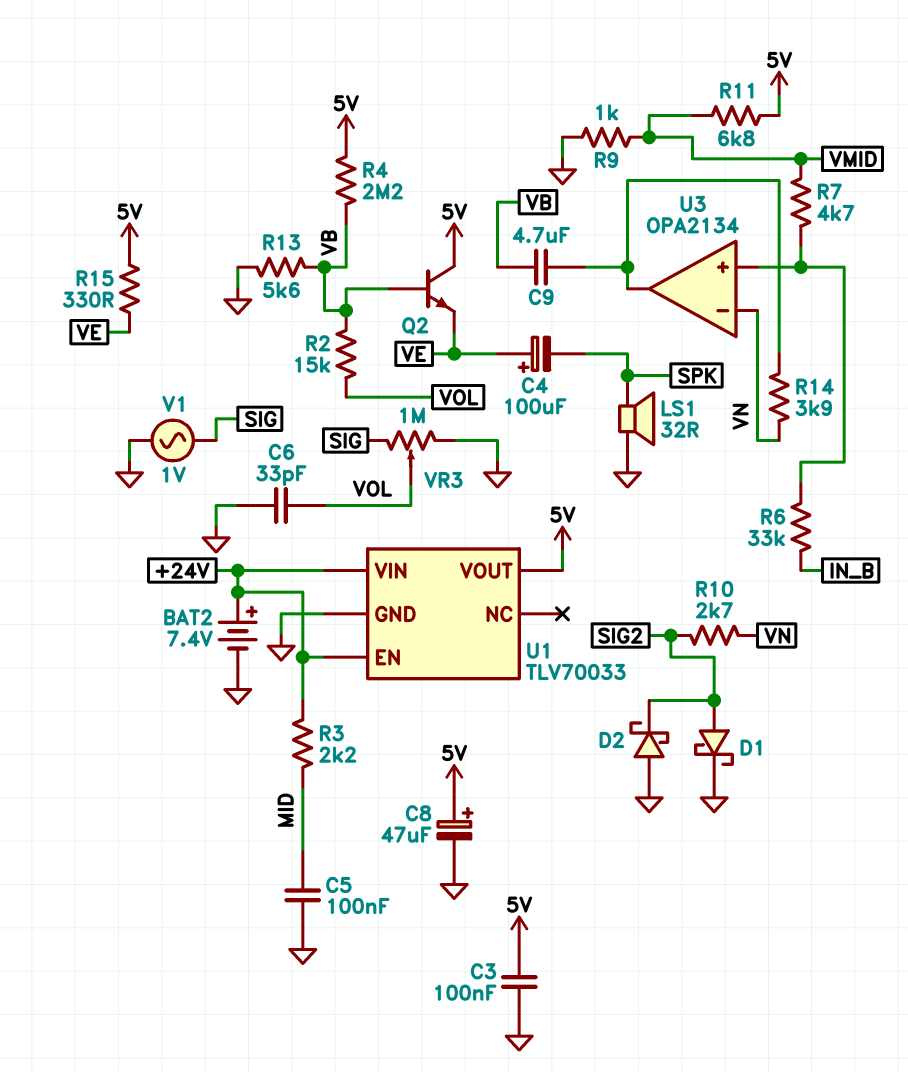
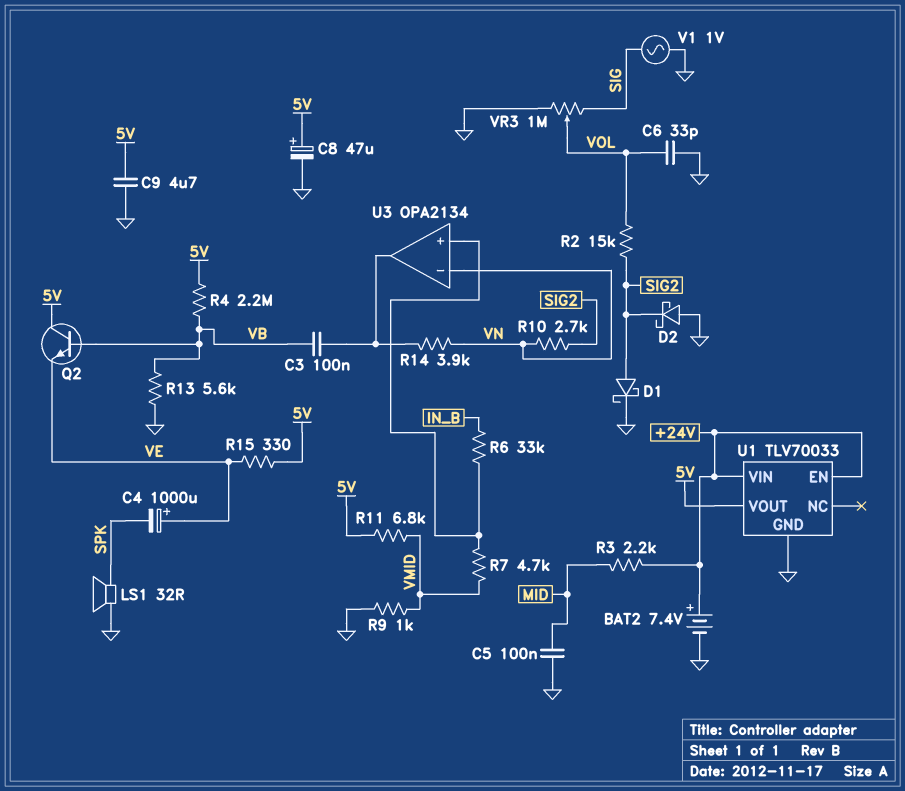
C3: 100nF (5V, GND) -> 100nF (U3/out, VB)
C4: 100uF (plus VE, minus SPK) -> 1000uF (plus VE, minus SPK)
C9: 4.7uF (U3/out, VB) -> 4.7uF (5V, GND)
R2: 15k (VB, VOL) -> 15k (SIG2, VOL)

